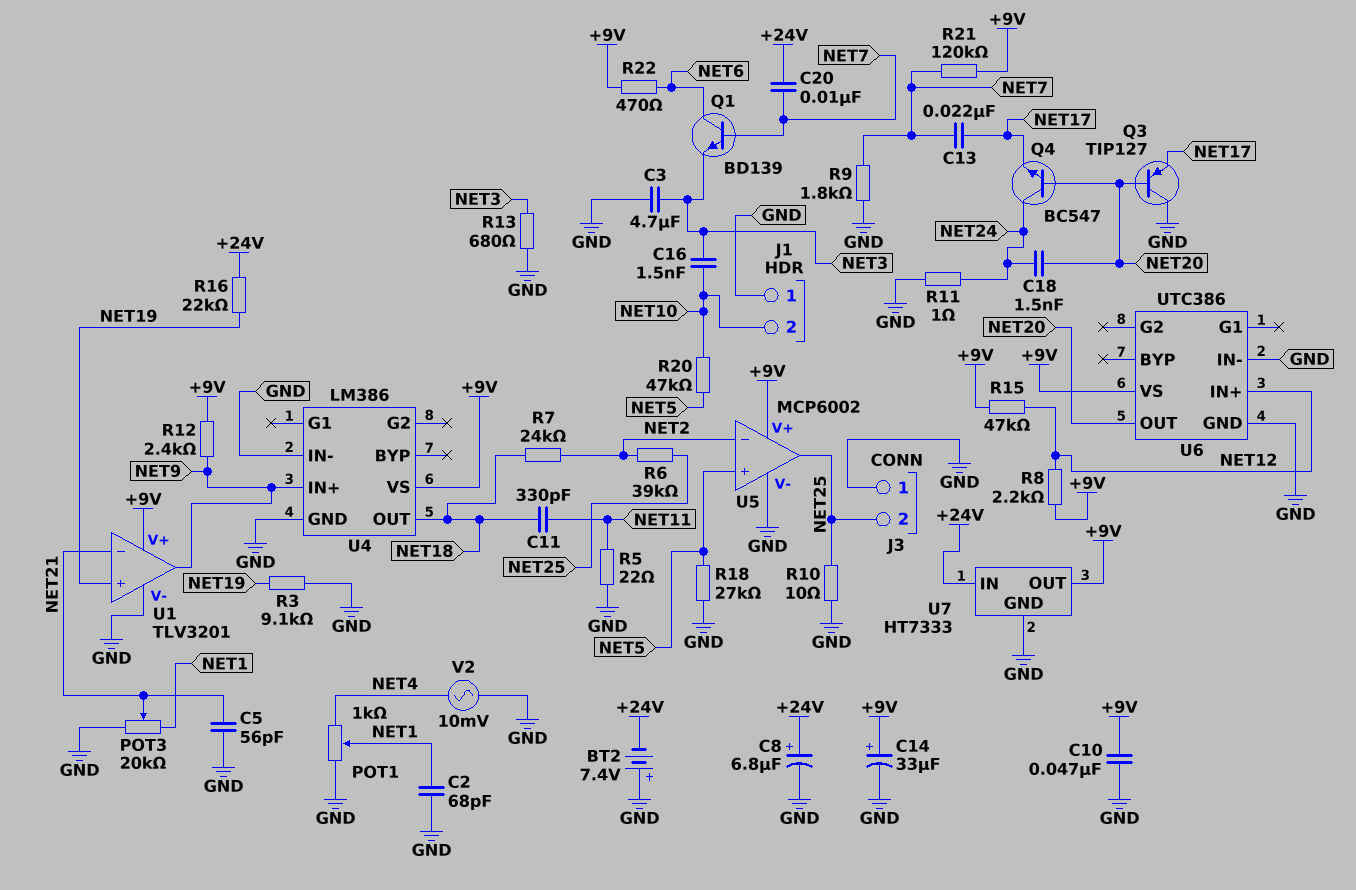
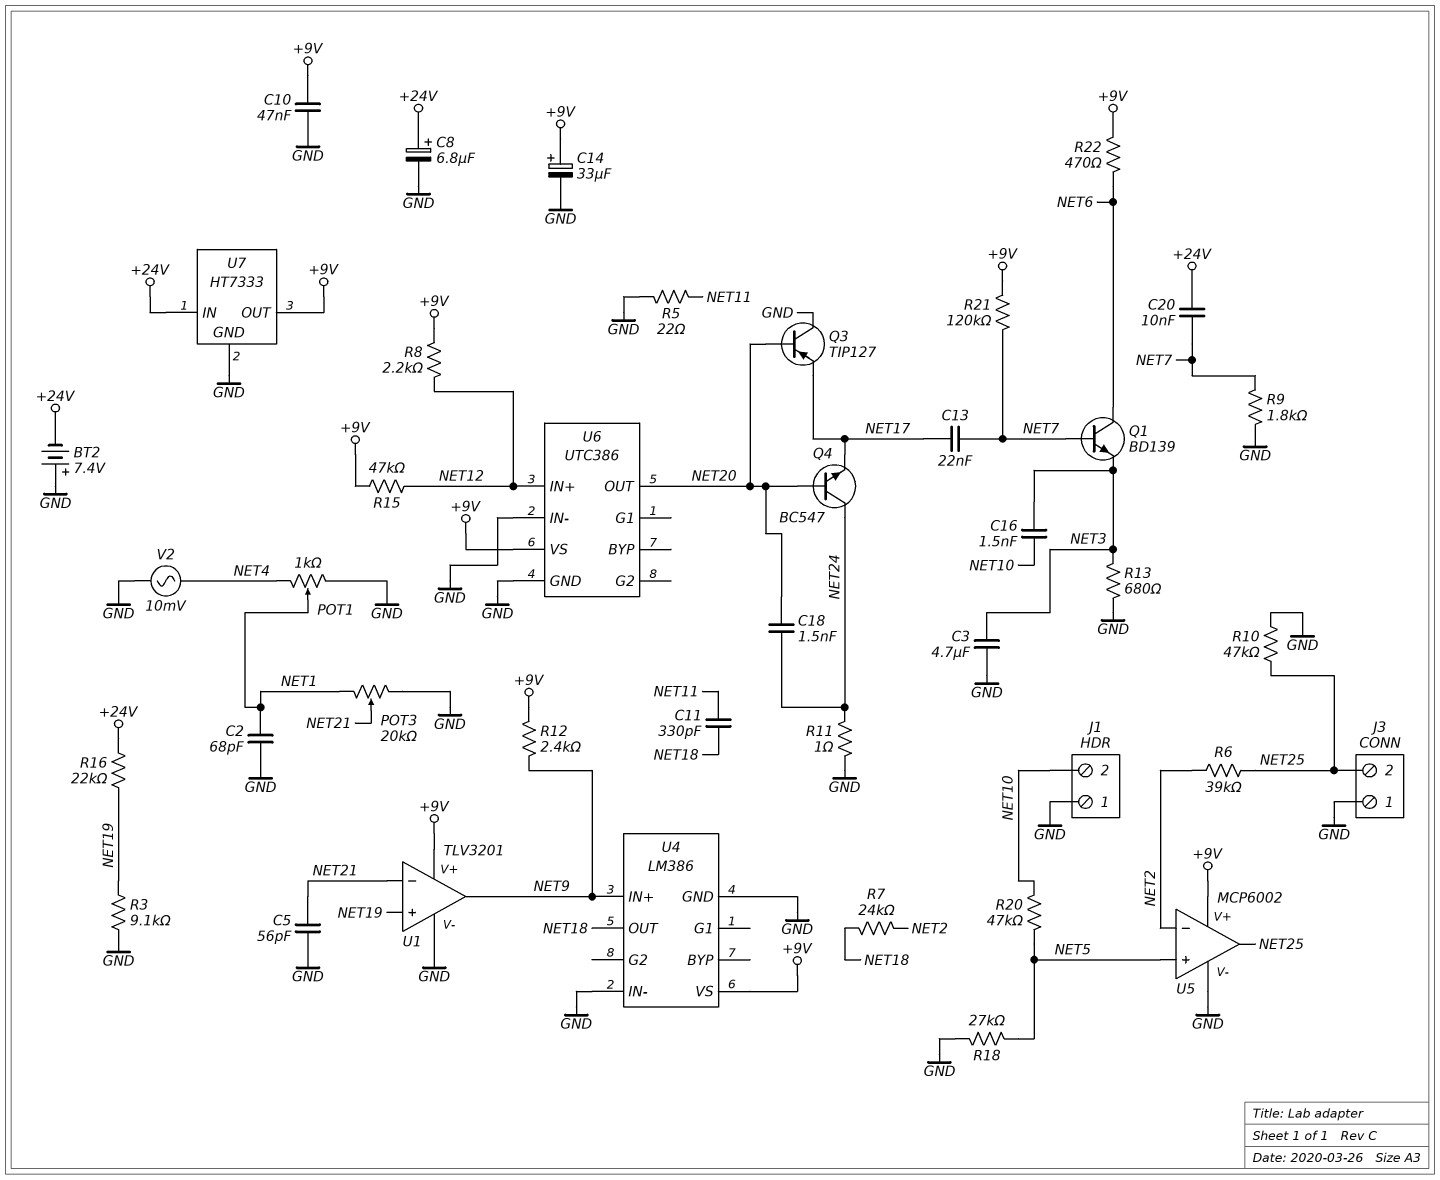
R10: 10 (GND, NET25) -> 47k (GND, NET25)

